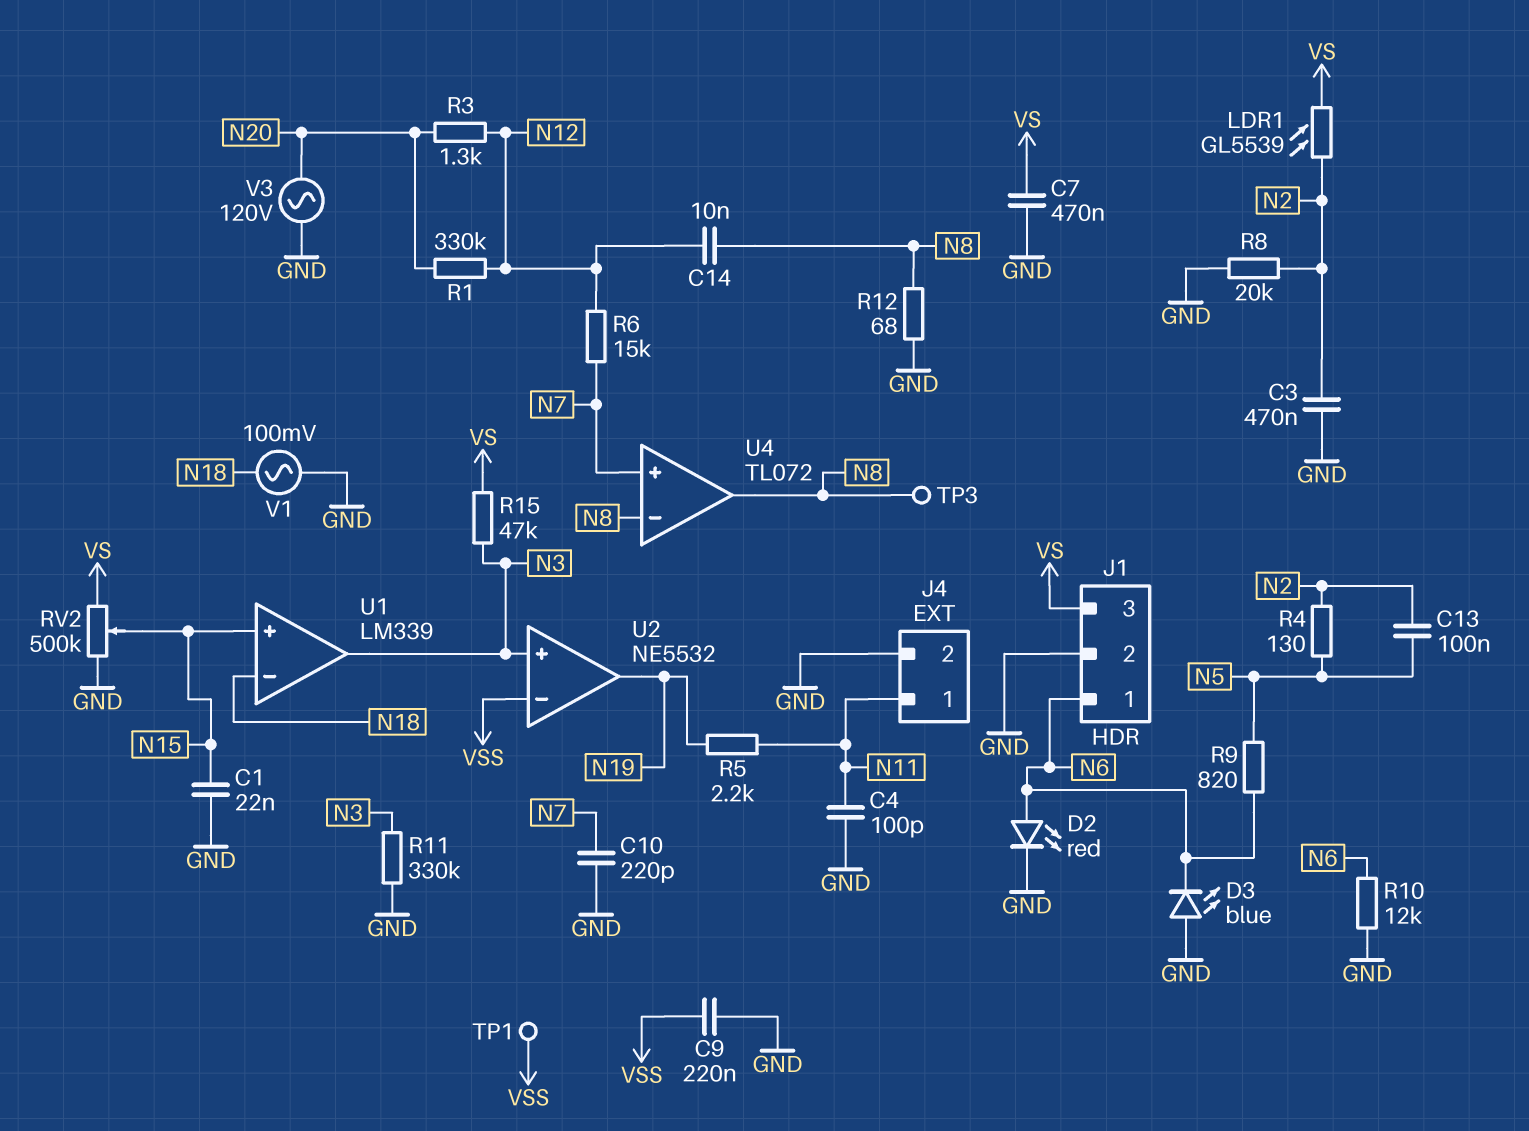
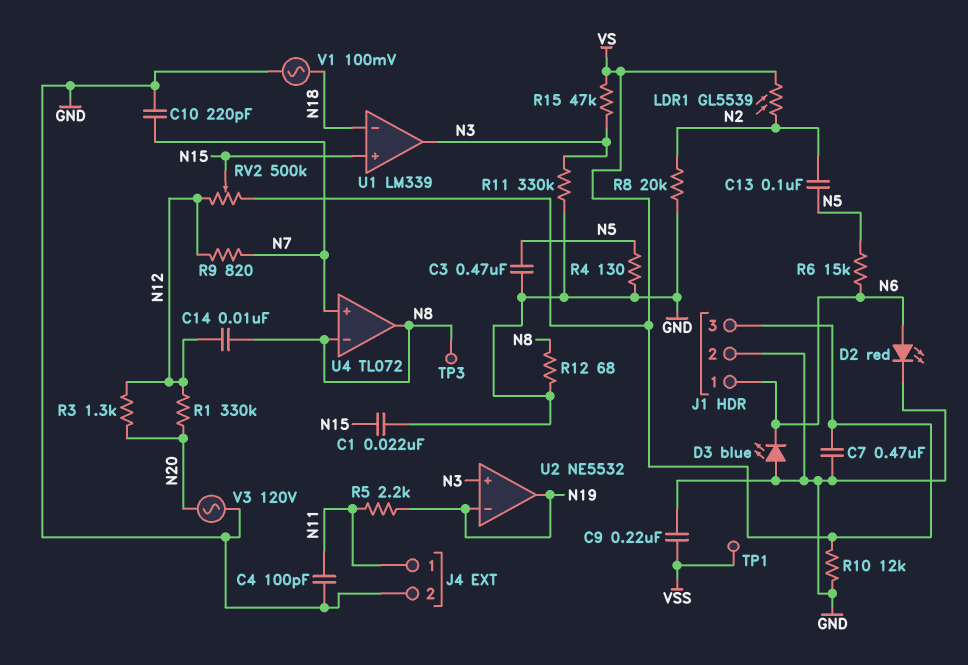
C3: 470nF (GND, N2) -> 470nF (GND, N5)
R4: 130 (N2, N5) -> 130 (GND, N5)
R6: 15k (N7, N12) -> 15k (N5, N6)
R9: 820 (N5, N6) -> 820 (N7, N12)
R10: 12k (GND, N6) -> 12k (GND, VS)
RV2: 500k (GND, VS, wiper N15) -> 500k (N12, VS, wiper N15)
U2 pin in-: VSS -> N19

